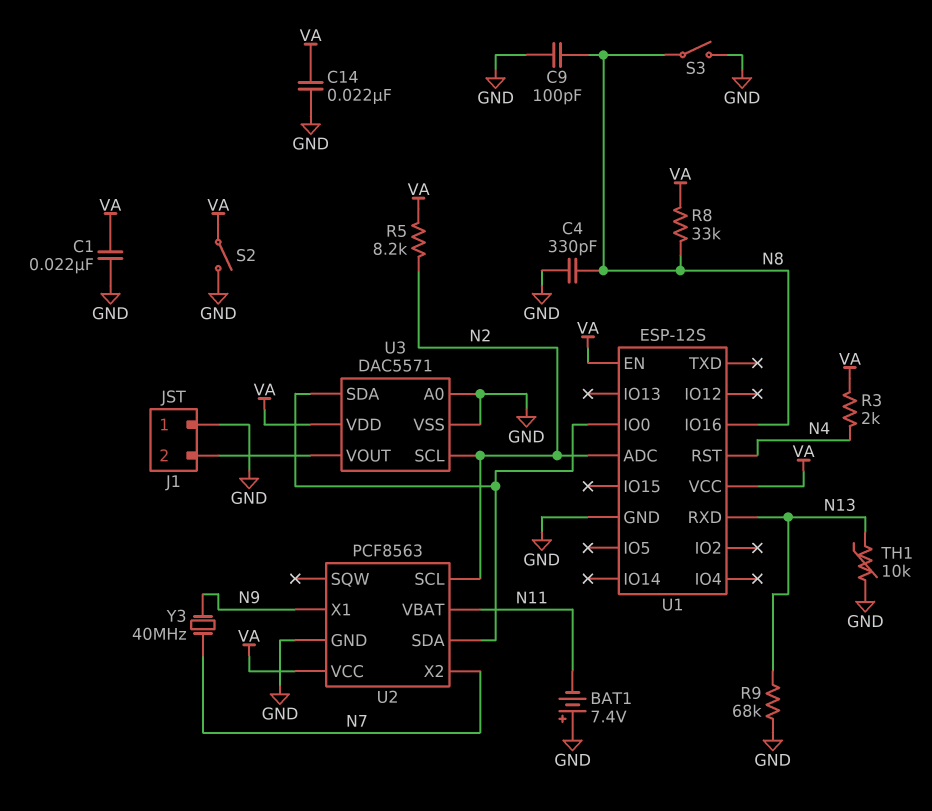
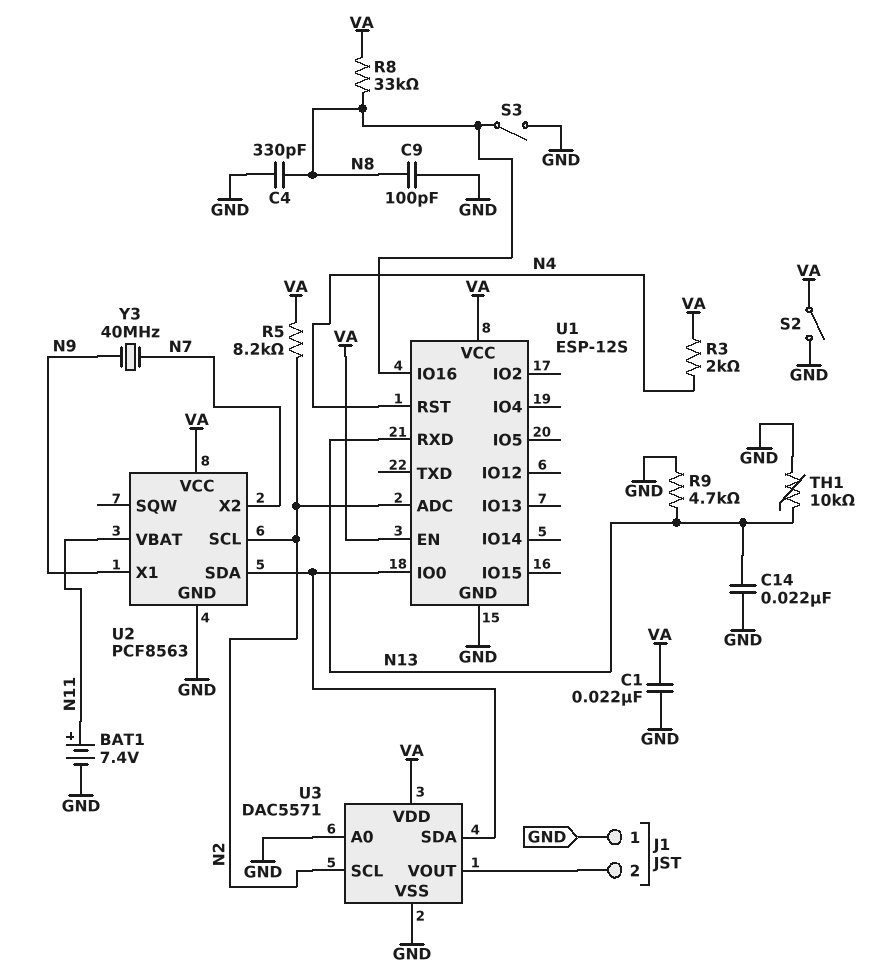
BAT1: 7.4V (plus GND, minus N11) -> 7.4V (plus N11, minus GND)
C14: 22nF (GND, VA) -> 22nF (GND, N13)
R9: 68k (GND, N13) -> 4.7k (GND, N13)

